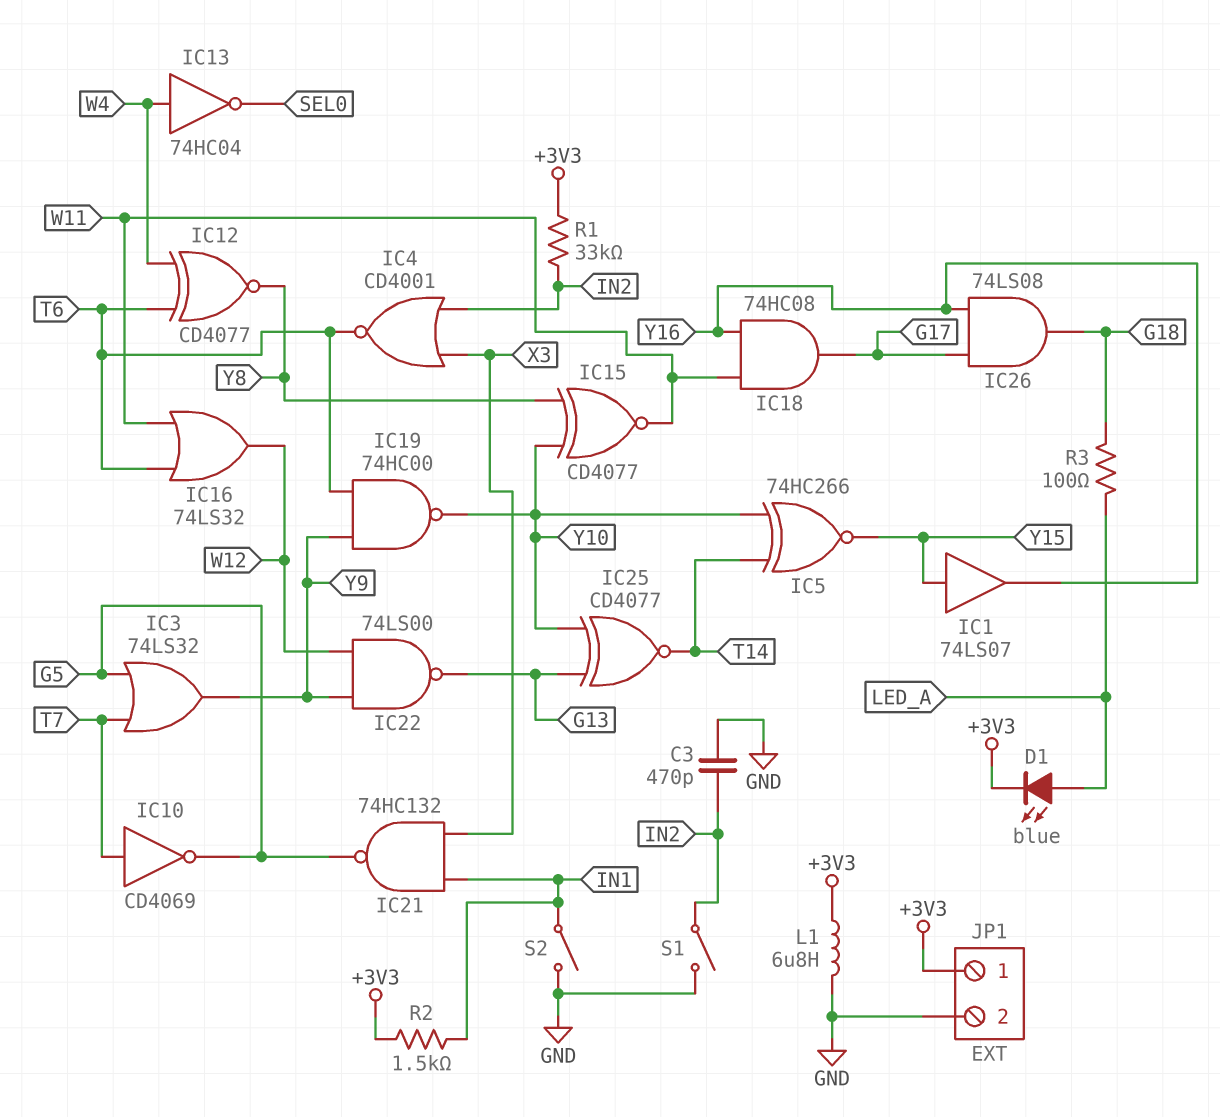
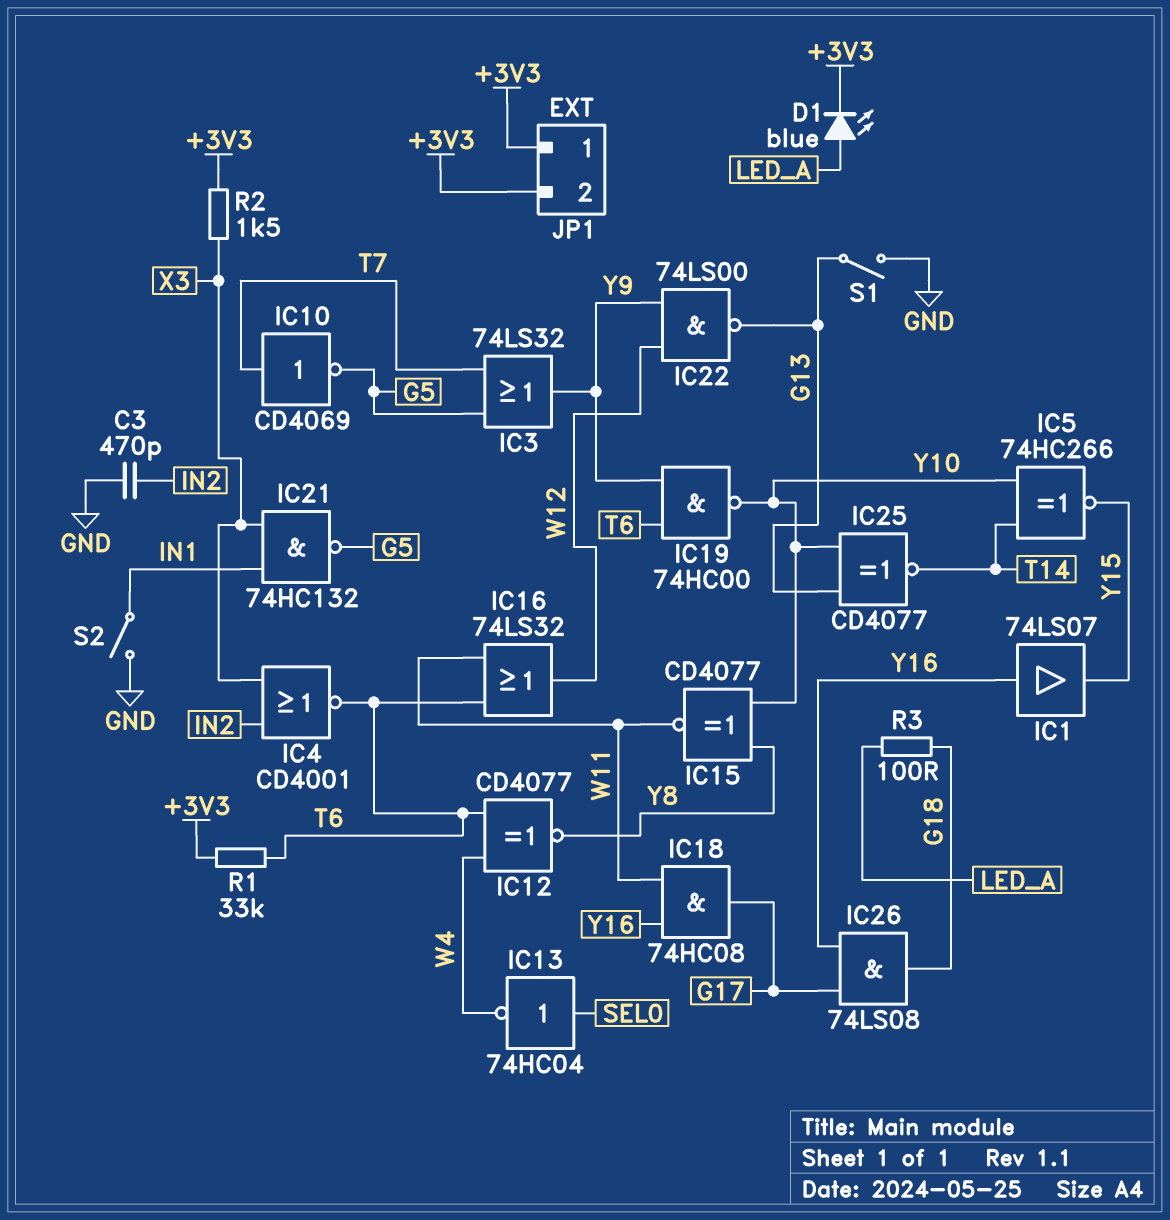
IC1: buffer 74LS07 (in Y15, out Y16) -> buffer 74LS07 (in Y16, out Y15)
IC13: NOT 74HC04 (in W4, out SEL0) -> NOT 74HC04 (in SEL0, out W4)
JP1 pin 2: GND -> +3V3
L1: 6.8uH (+3V3, GND) -> none
R1: 33k (+3V3, IN2) -> 33k (+3V3, T6)
R2: 1.5k (+3V3, IN1) -> 1.5k (+3V3, X3)
S1: switch (GND, IN2) -> switch (G13, GND)

